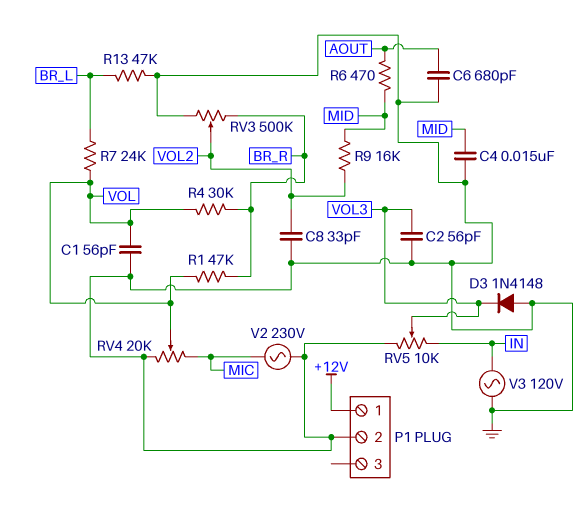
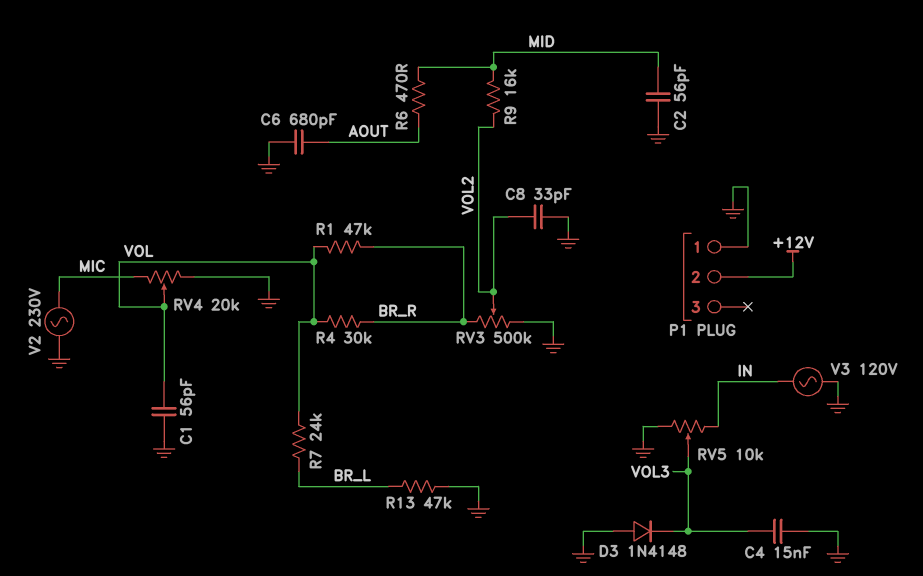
C2: 56pF (GND, VOL3) -> 56pF (GND, MID)
C4: 15nF (GND, MID) -> 15nF (GND, VOL3)
P1 pin 1: +12V -> GND
P1 pin 2: GND -> +12V

